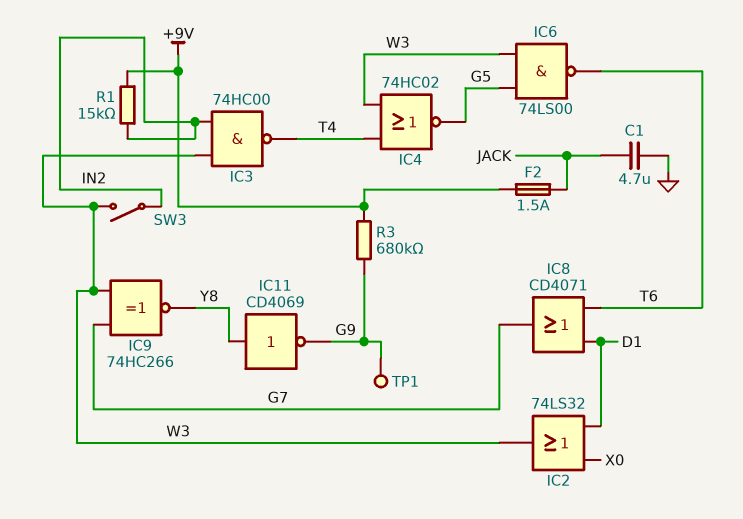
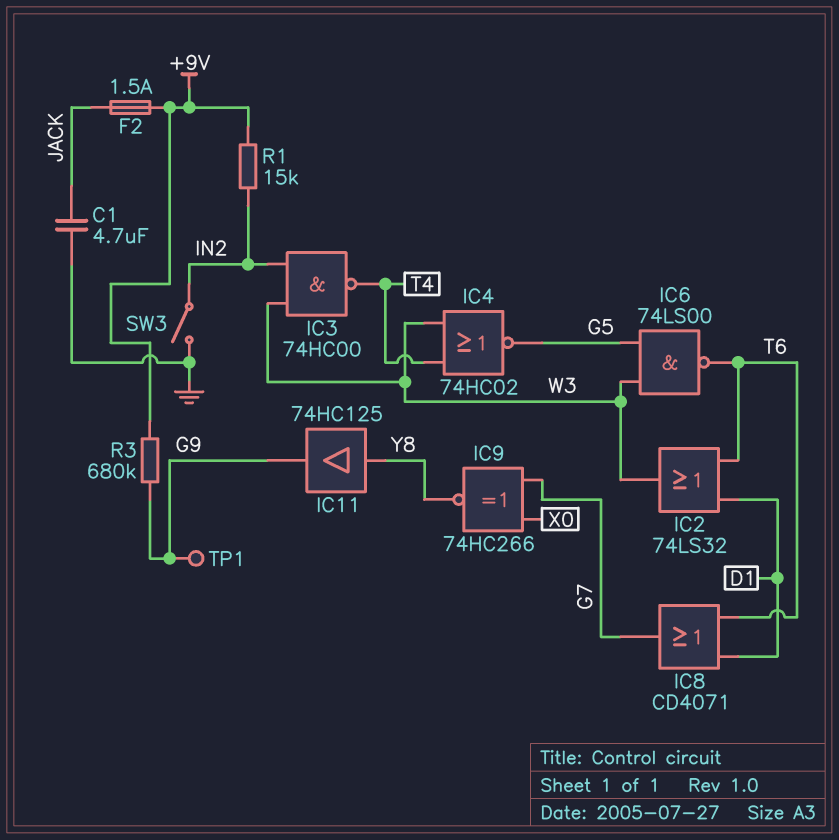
IC2: OR 74LS32 (in D1, in X0, out W3) -> OR 74LS32 (in D1, in T6, out W3)
IC9: XNOR 74HC266 (in G7, in W3, out Y8) -> XNOR 74HC266 (in G7, in X0, out Y8)
IC11: NOT CD4069 (in Y8, out G9) -> buffer 74HC125 (in Y8, out G9)
SW3: switch (IN2, W3) -> switch (GND, IN2)

